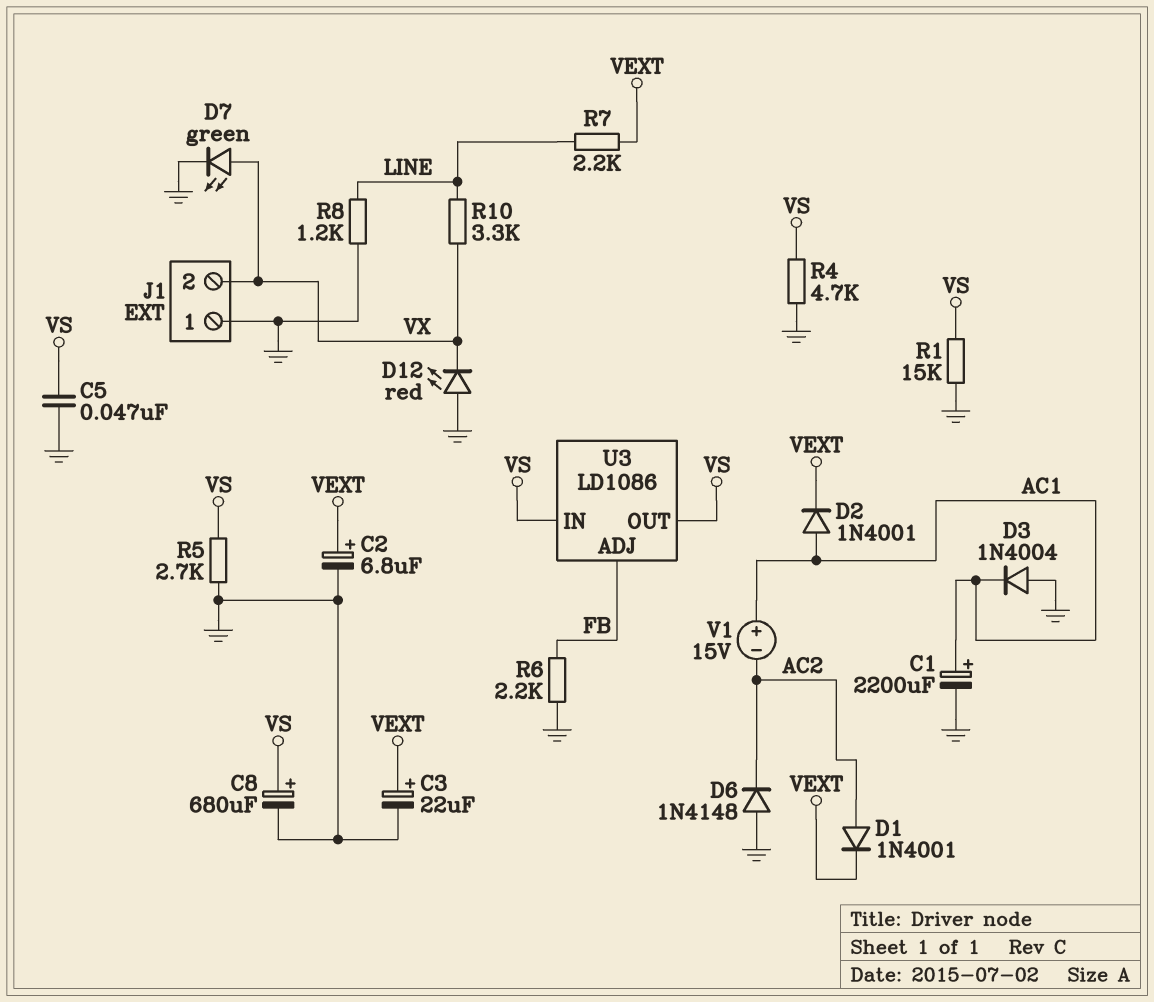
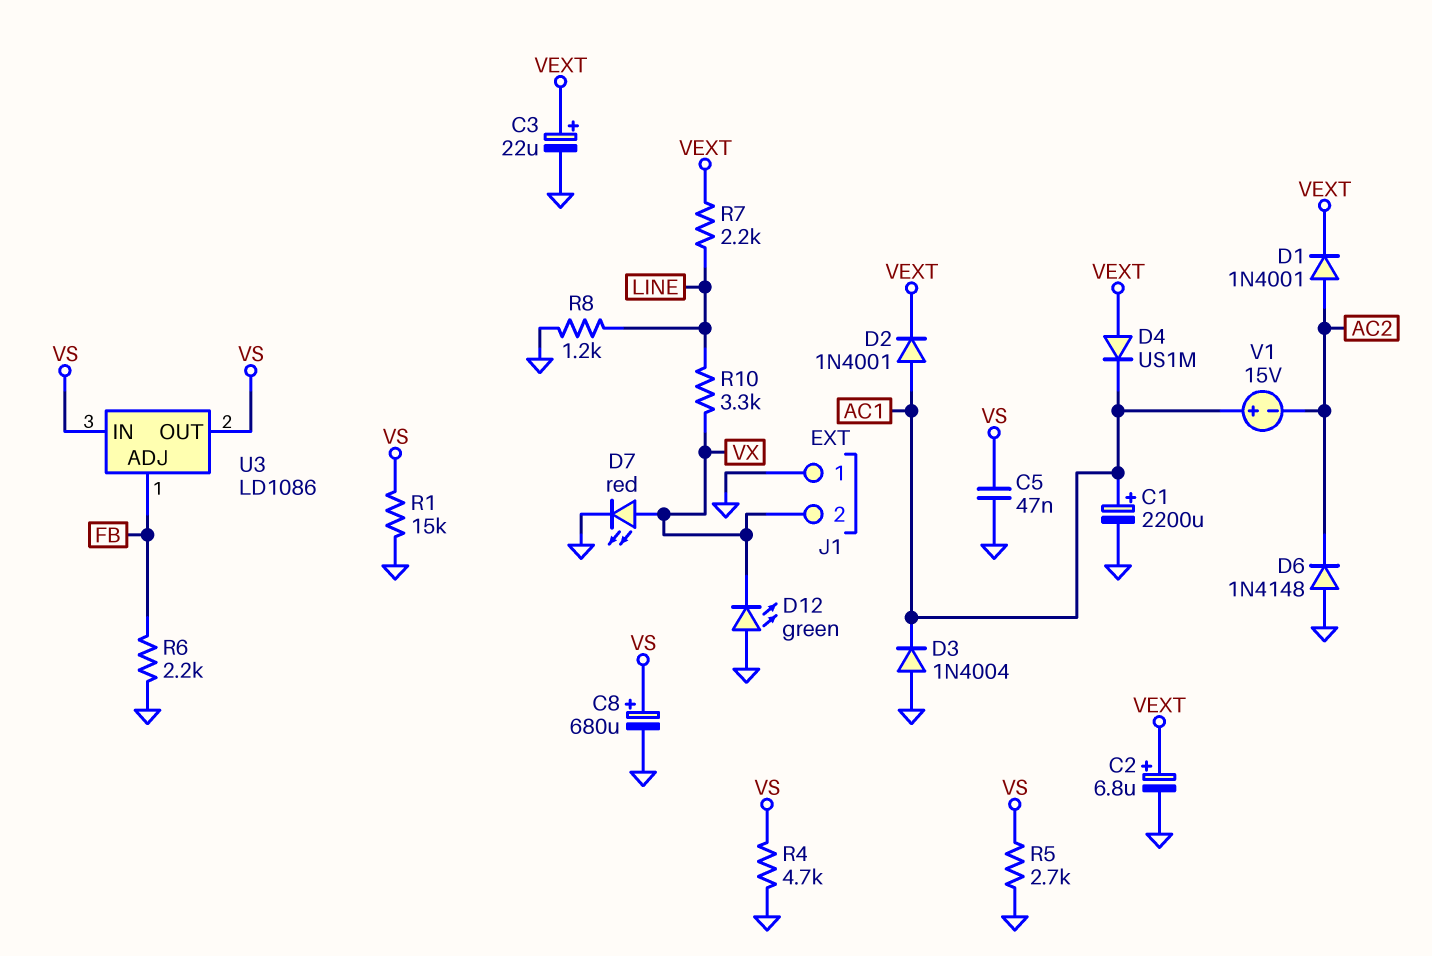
D4: none -> diode US1M (A VEXT, K AC1)
D7: LED green (A VX, K GND) -> LED red (A VX, K GND)
D12: LED red (A GND, K VX) -> LED green (A GND, K VX)

